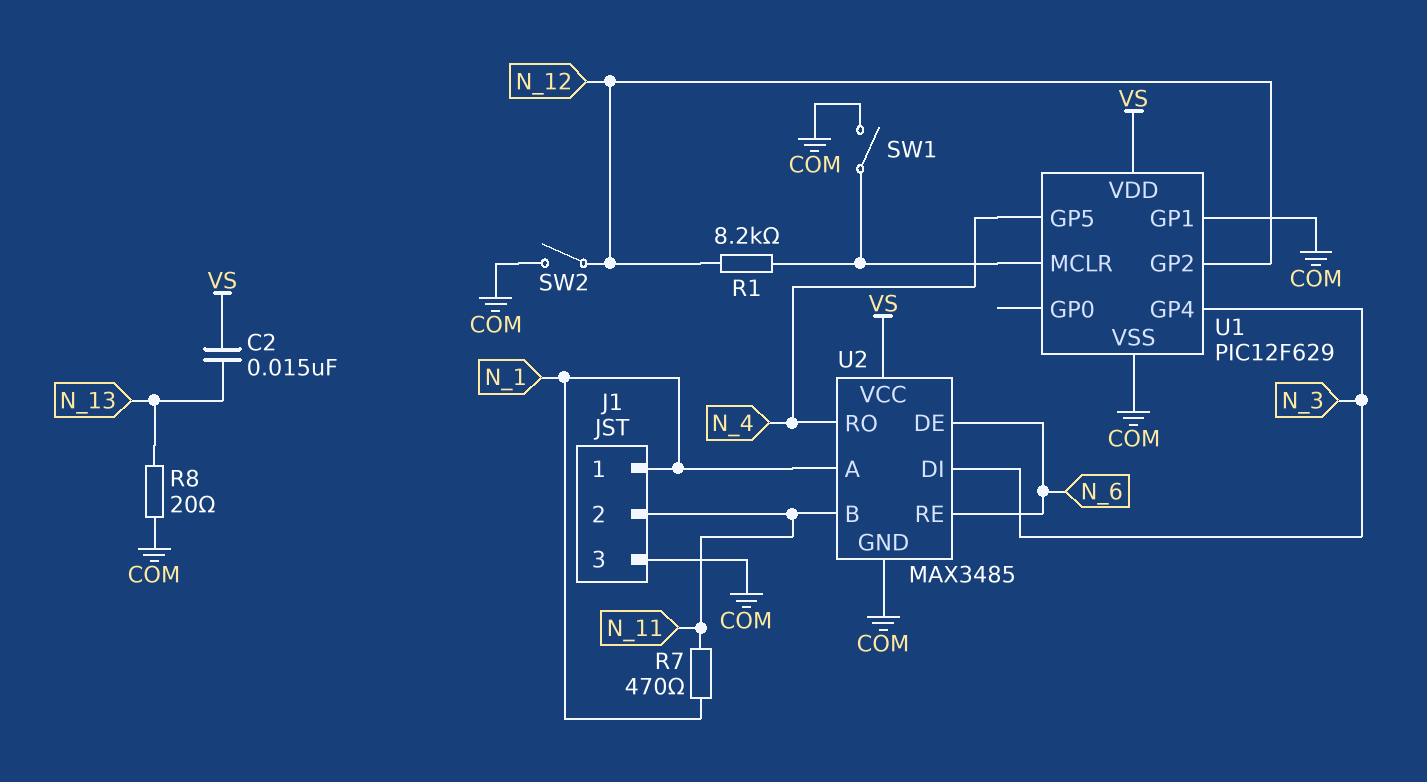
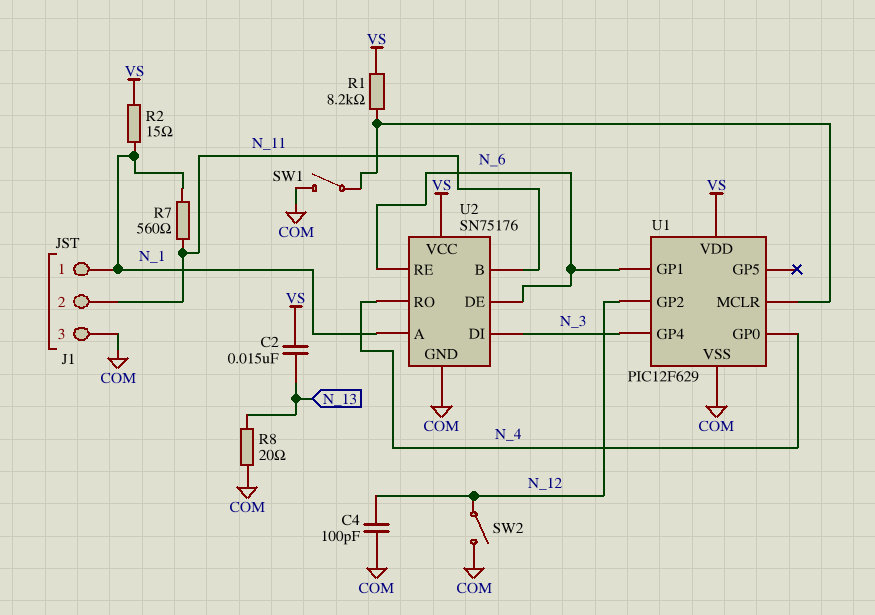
C4: none -> 100pF (COM, N_12)
R1: 8.2k (N_12, U1/MCLR) -> 8.2k (U1/MCLR, VS)
R2: none -> 15 (N_1, VS)
R7: 470 (N_1, N_11) -> 560 (N_1, N_11)
U1 pin GP0: none -> N_4
U1 pin GP1: COM -> N_6
U1 pin GP5: N_4 -> none
U2: MAX3485 -> SN75176

